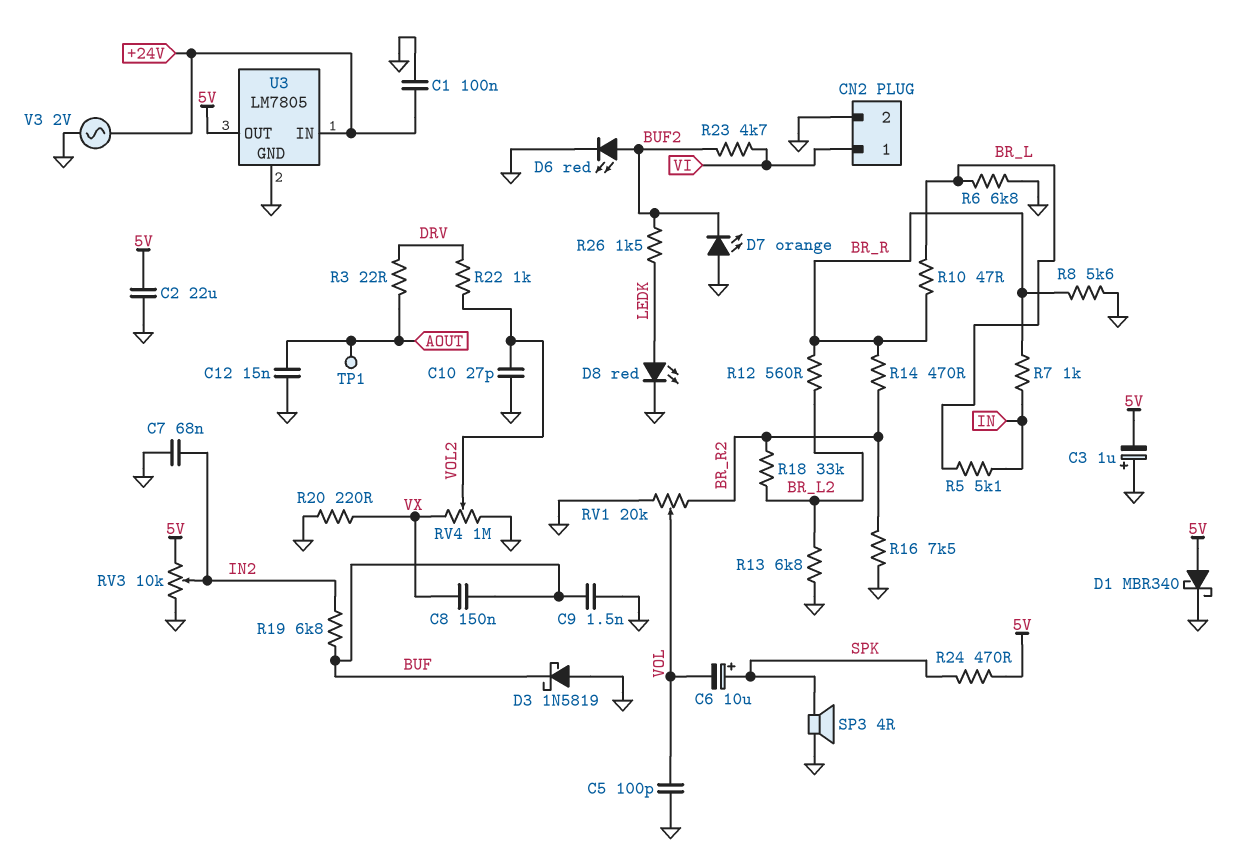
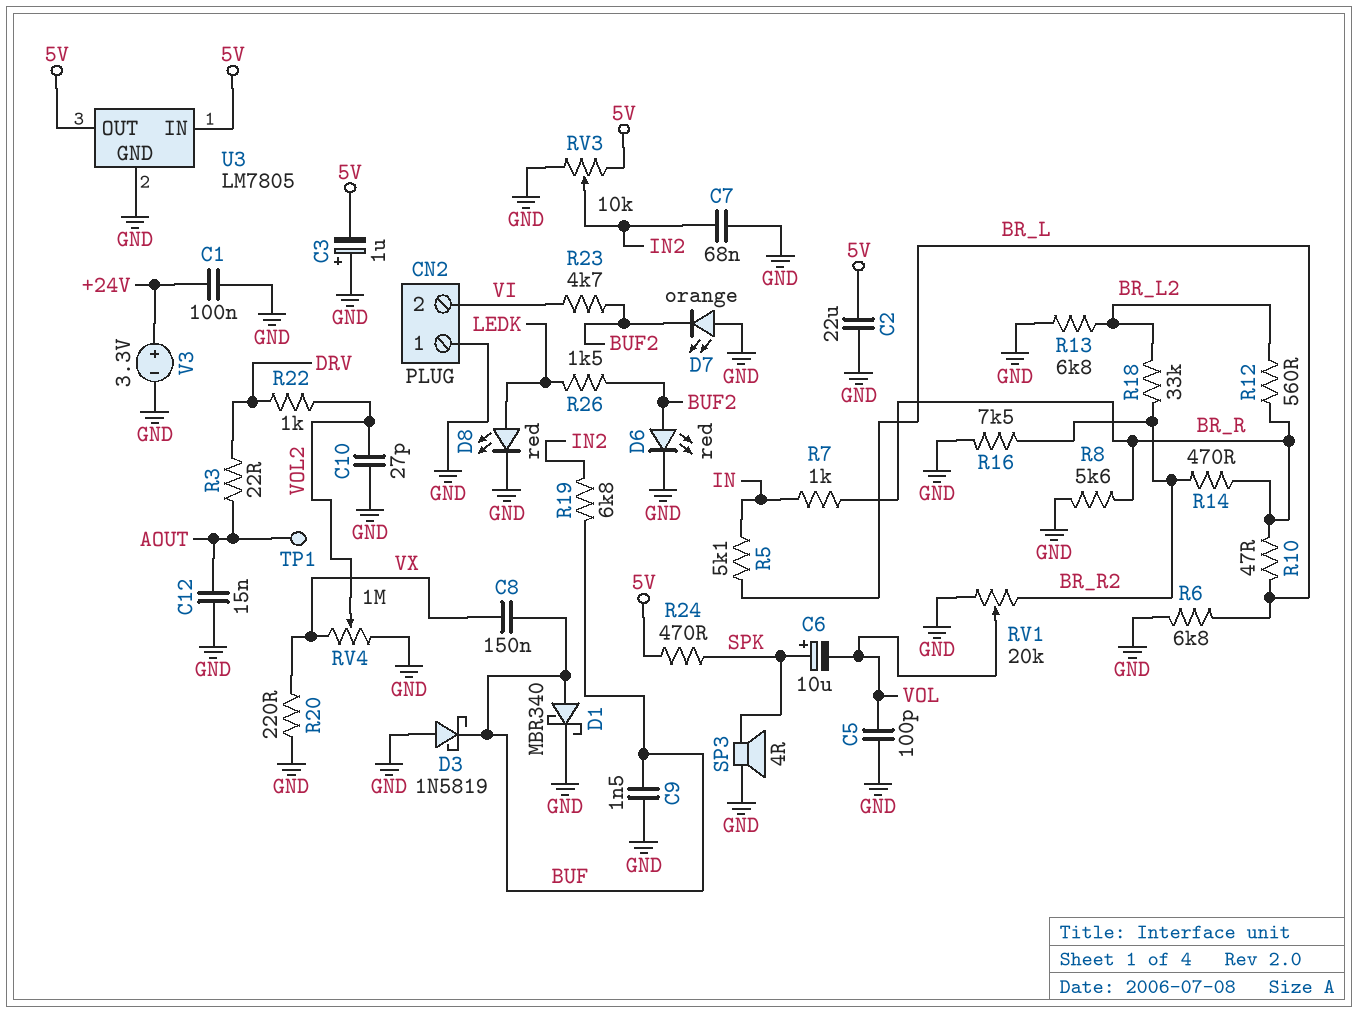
CN2 pin 1: VI -> GND
CN2 pin 2: GND -> VI
D1: schottky MBR340 (A 5V, K GND) -> schottky MBR340 (A BUF, K GND)
U3 pin IN: +24V -> 5V
V3: AC 2V (+24V, GND) -> 3.3V (plus +24V, minus GND)

